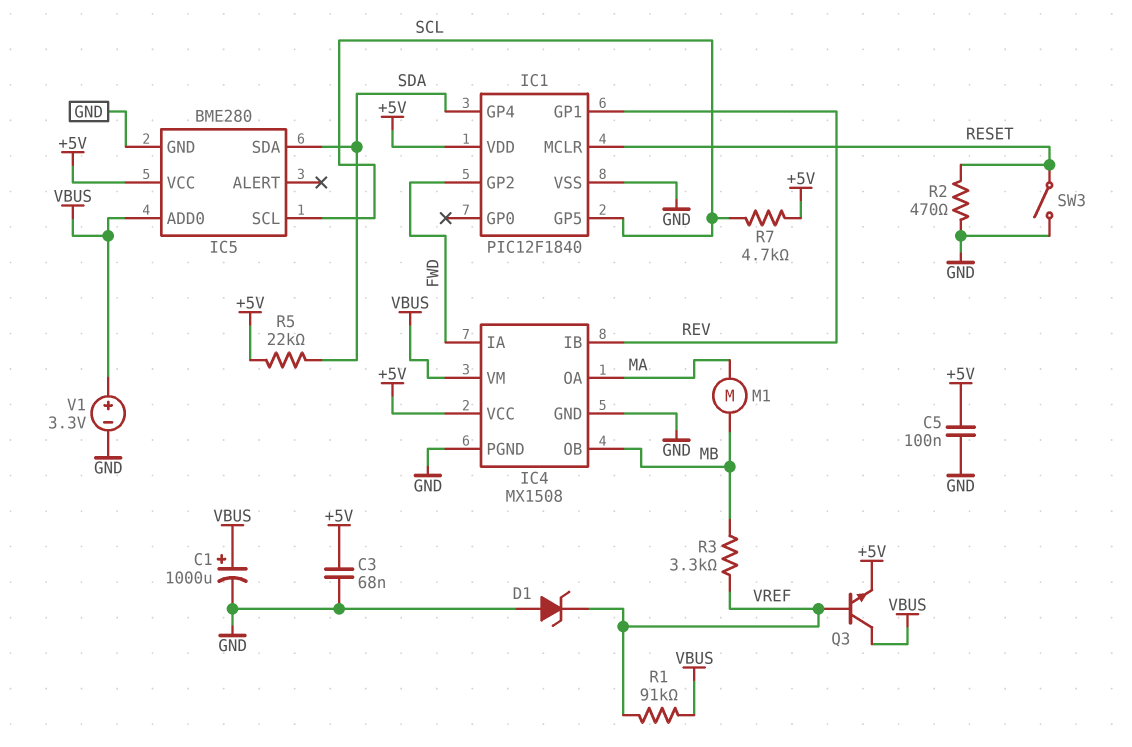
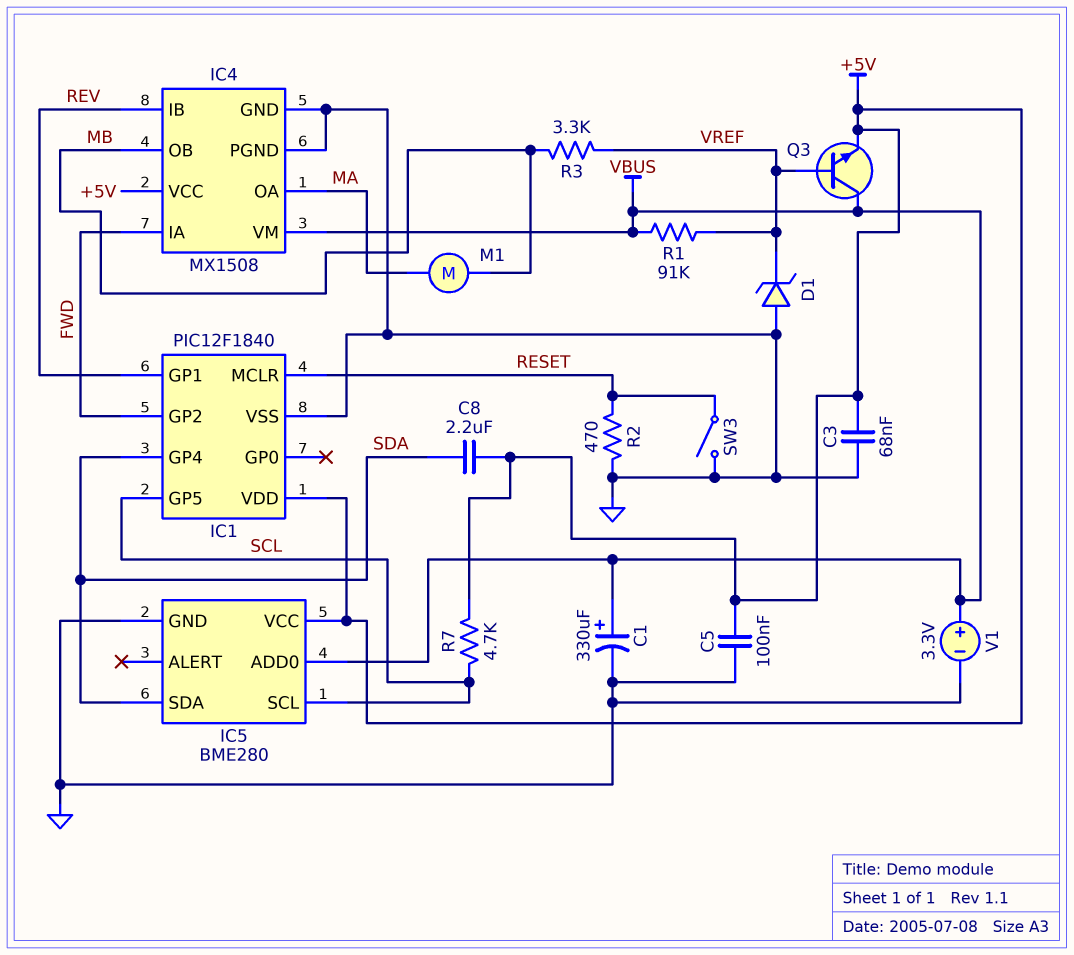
C1: 1000uF (plus VBUS, minus GND) -> 330uF (plus VBUS, minus GND)
C8: none -> 2.2uF (+5V, SDA)
R5: 22k (+5V, SDA) -> none

